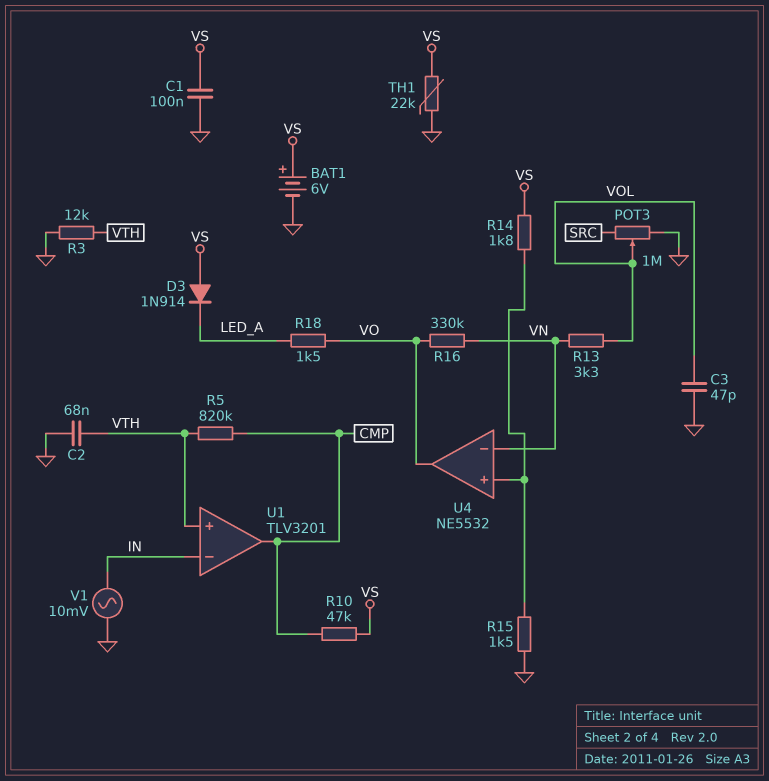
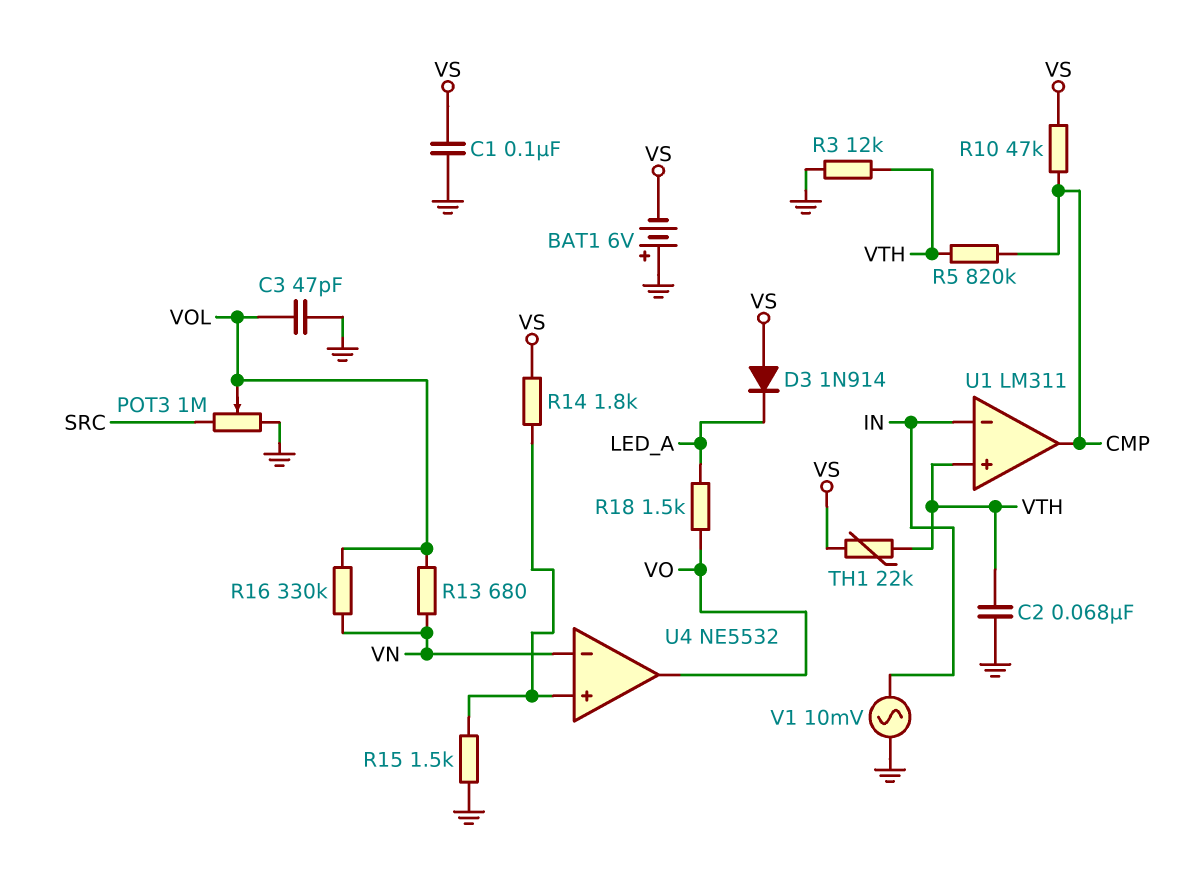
BAT1: 6V (plus VS, minus GND) -> 6V (plus GND, minus VS)
R13: 3.3k (VN, VOL) -> 680 (VN, VOL)
R16: 330k (VN, VO) -> 330k (VN, VOL)
TH1: 22k (GND, VS) -> 22k (VS, VTH)
U1: TLV3201 -> LM311

